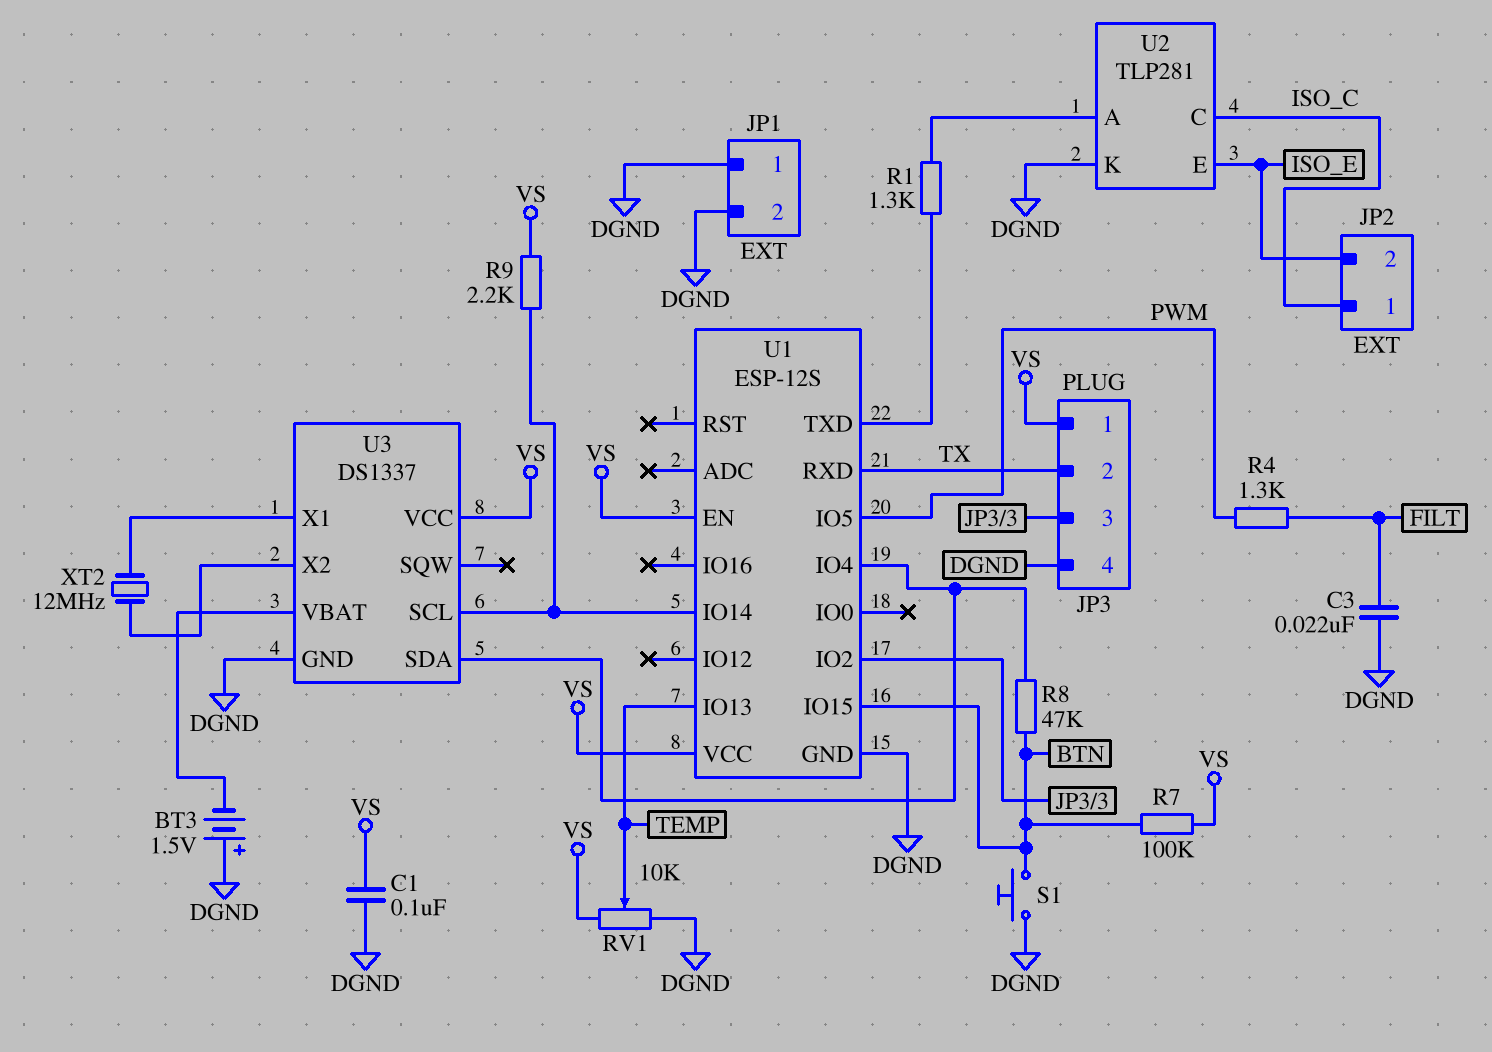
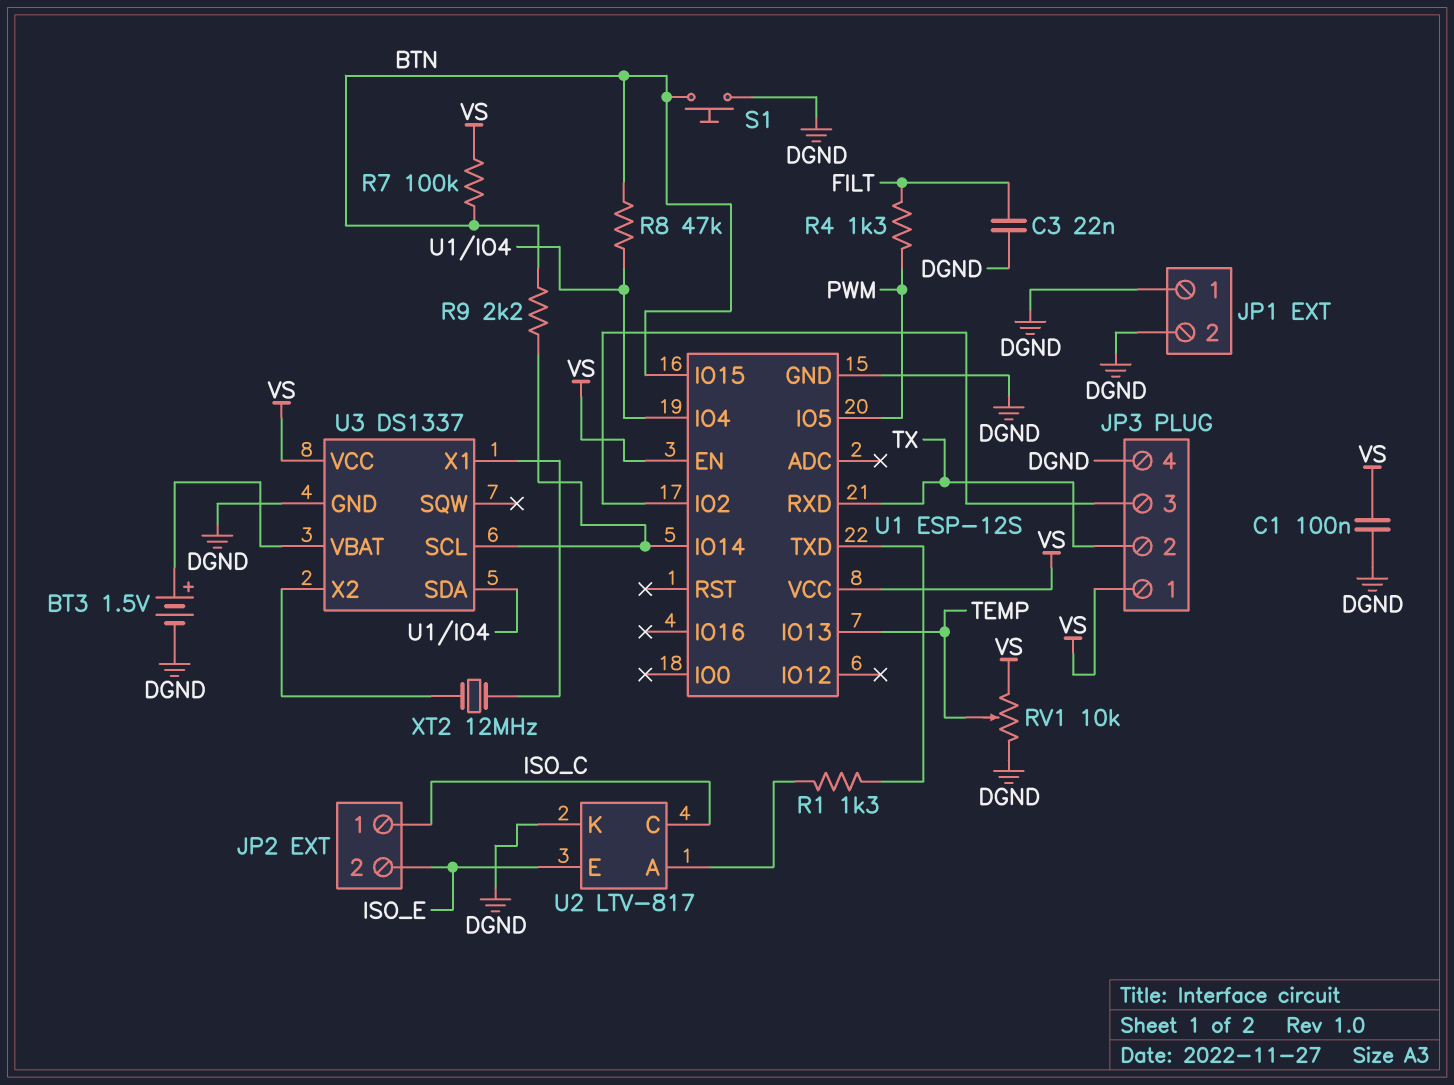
BT3: 1.5V (plus DGND, minus U3/VBAT) -> 1.5V (plus U3/VBAT, minus DGND)
R9: 2.2k (U1/IO14, VS) -> 2.2k (BTN, U1/IO14)
U2: TLP281 -> LTV-817

